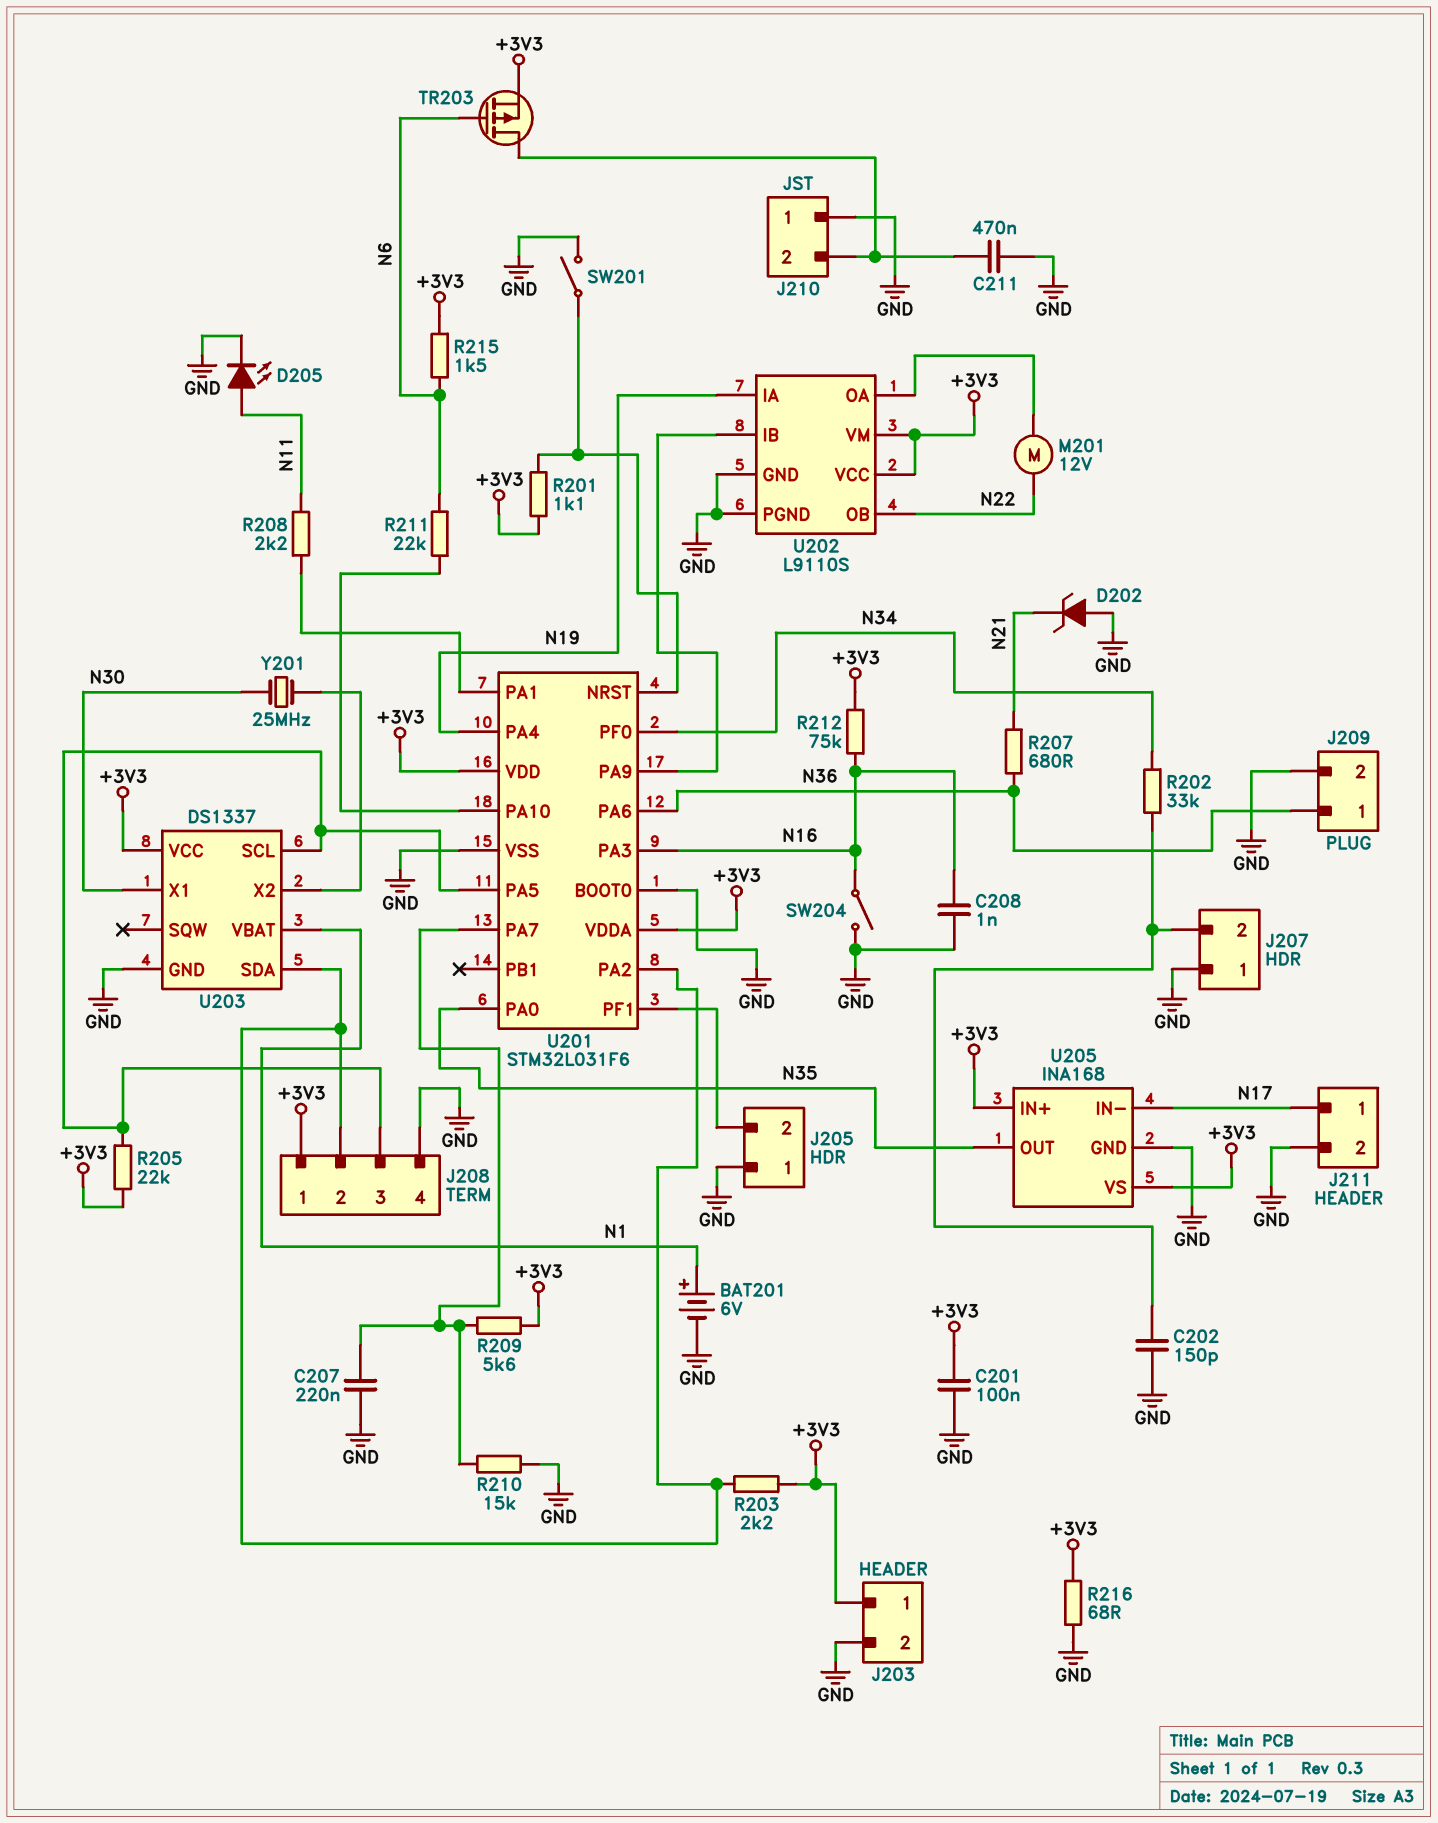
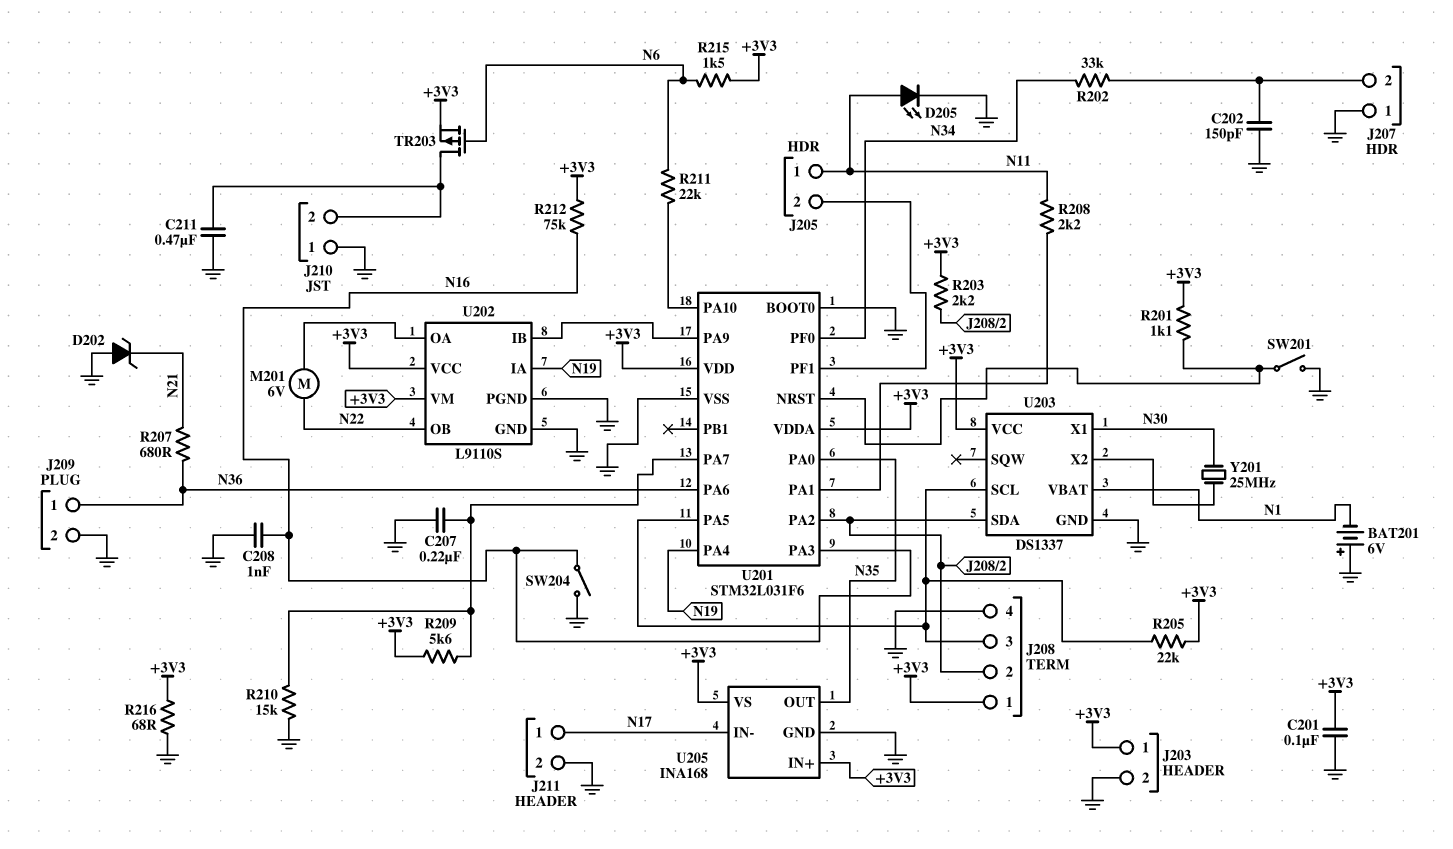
BAT201: 6V (plus N1, minus GND) -> 6V (plus GND, minus N1)
J205 pin 1: GND -> N11
M201: motor 12V (N22, U202/OA) -> motor 6V (N22, U202/OA)

